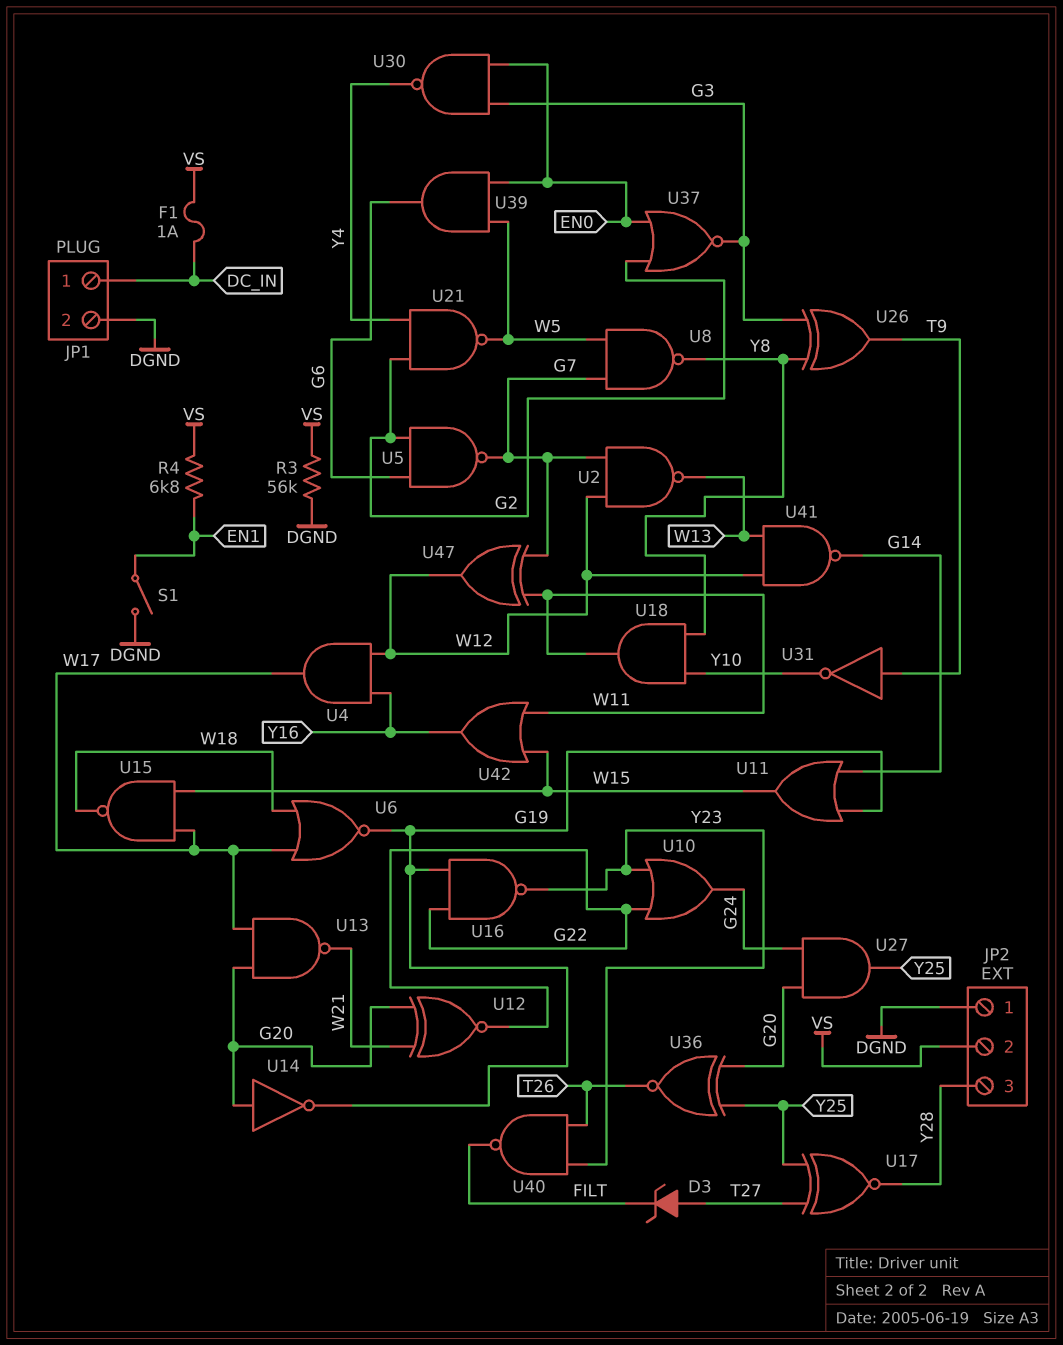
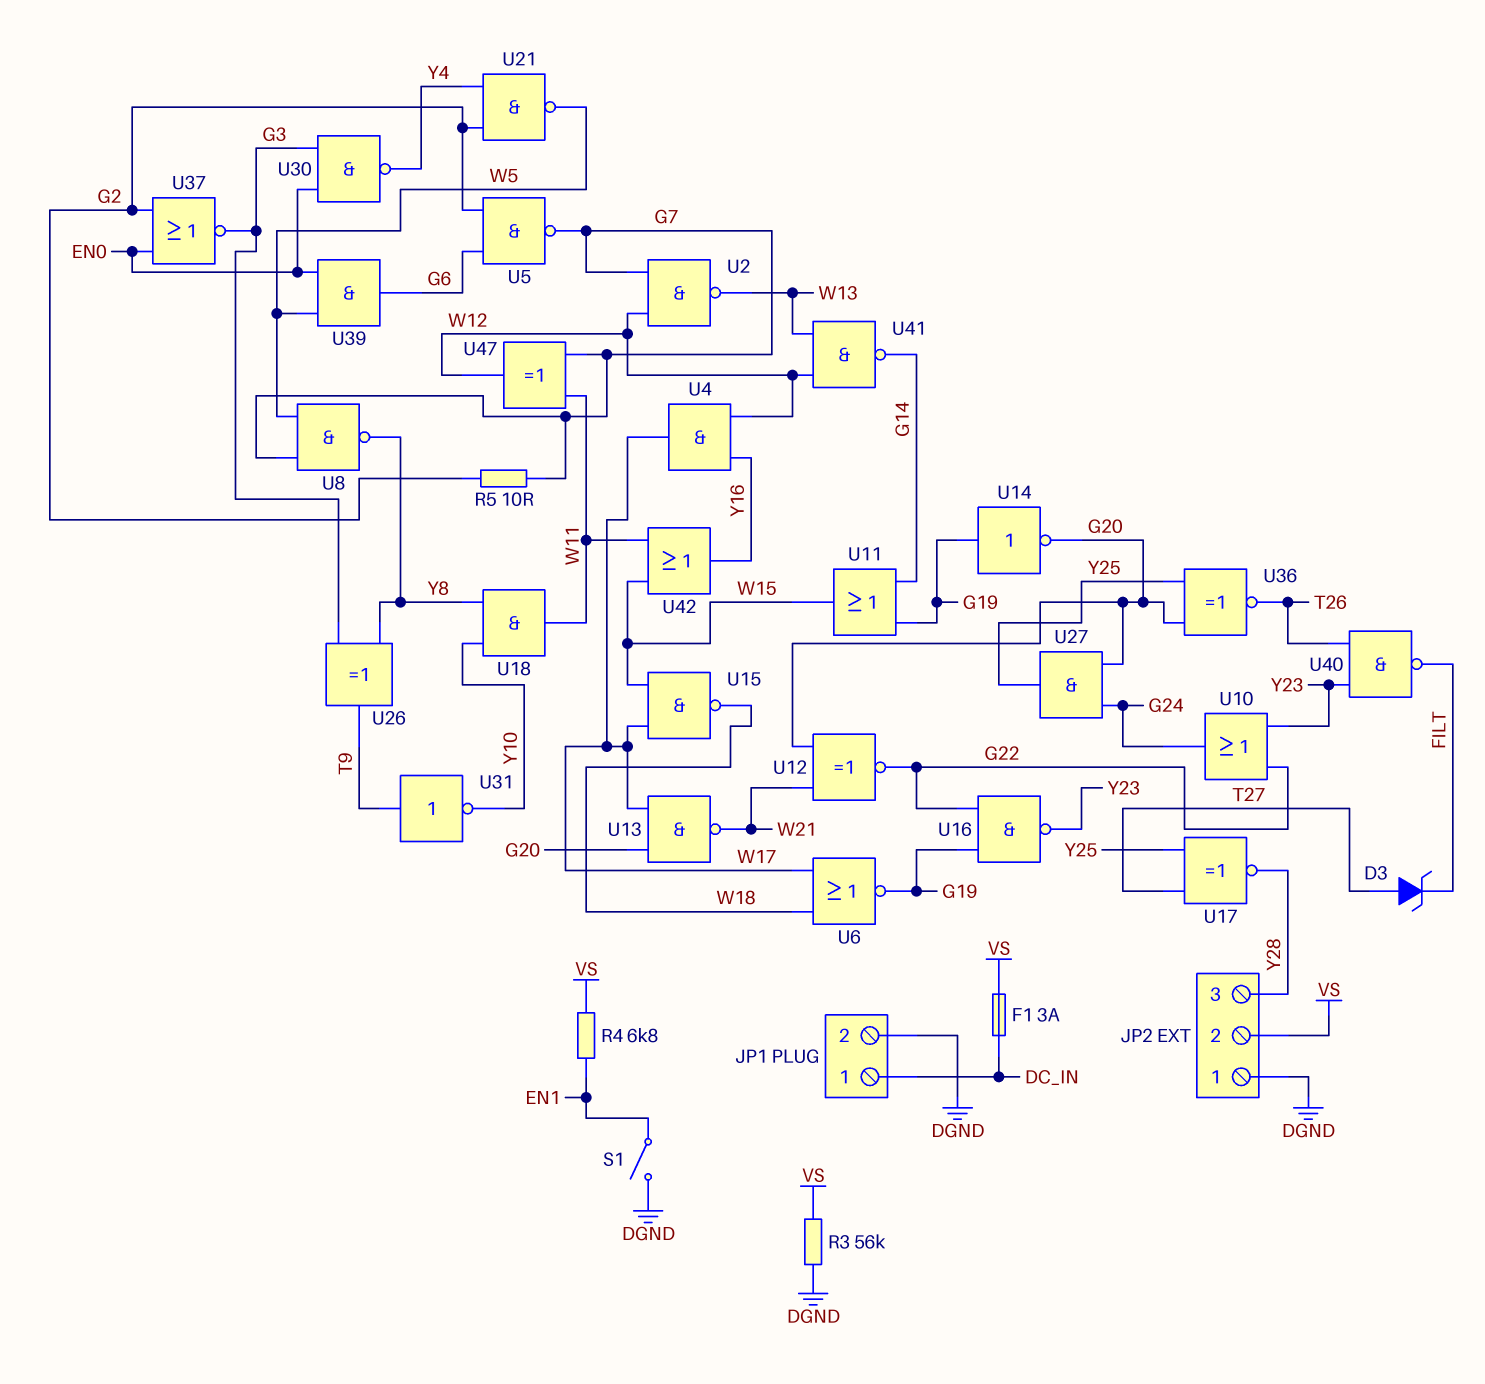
F1: 1A (DC_IN, VS) -> 3A (DC_IN, VS)
R5: none -> 10 (G2, G7)
U14: NOT (in G20, out G19) -> NOT (in G19, out G20)

